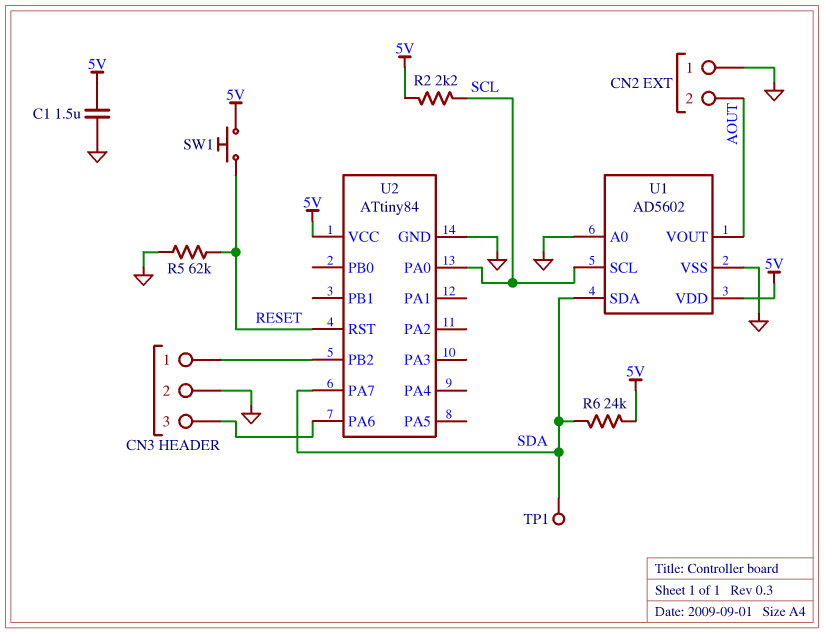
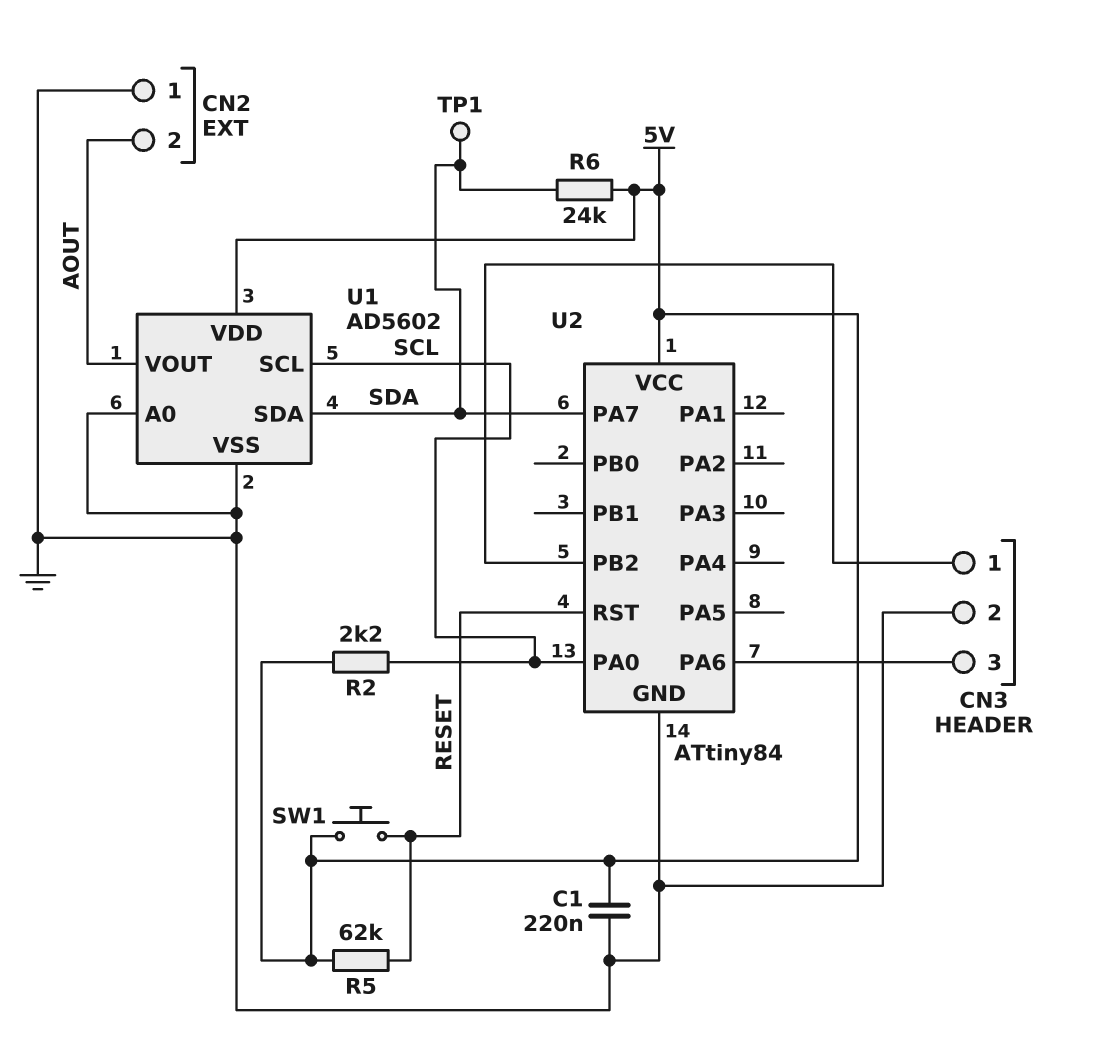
C1: 1.5uF (5V, GND) -> 220nF (5V, GND)
R5: 62k (GND, RESET) -> 62k (5V, RESET)

